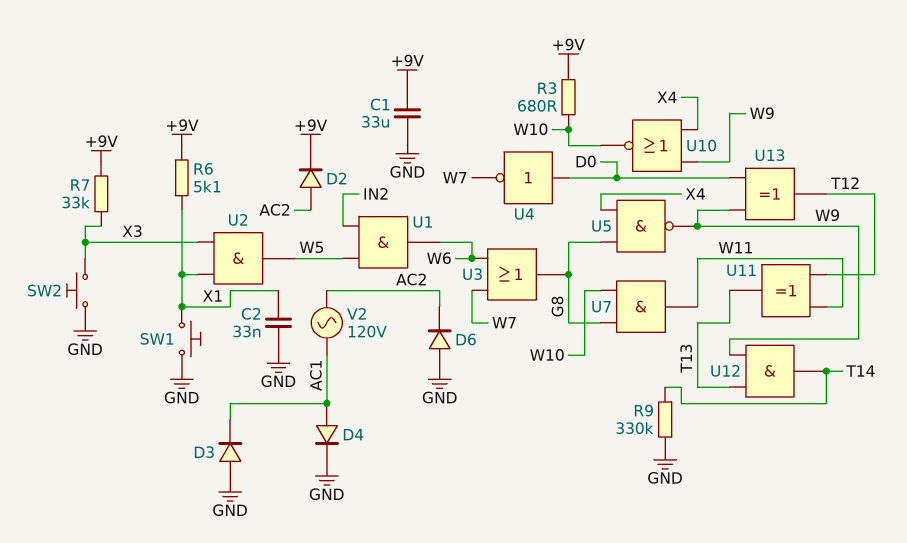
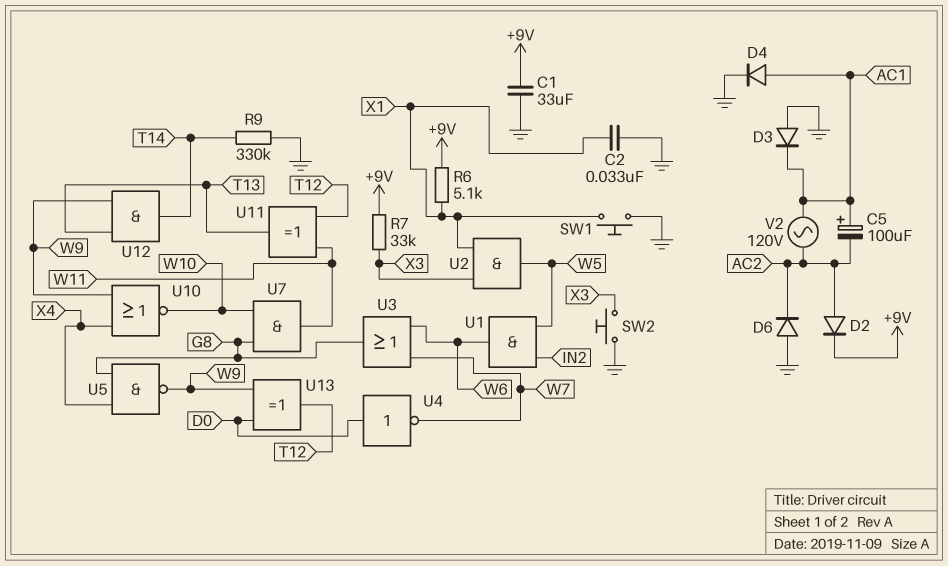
C5: none -> 100uF (plus AC1, minus AC2)
R3: 680 (+9V, W10) -> none

